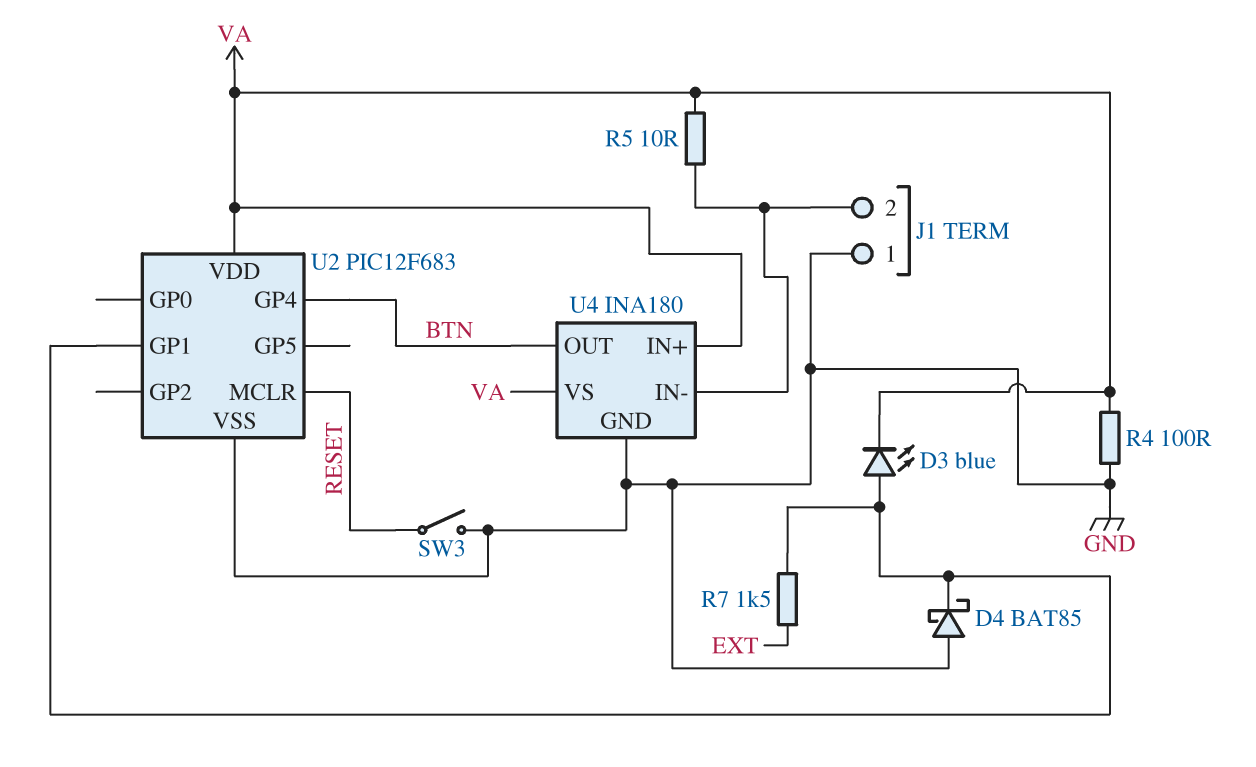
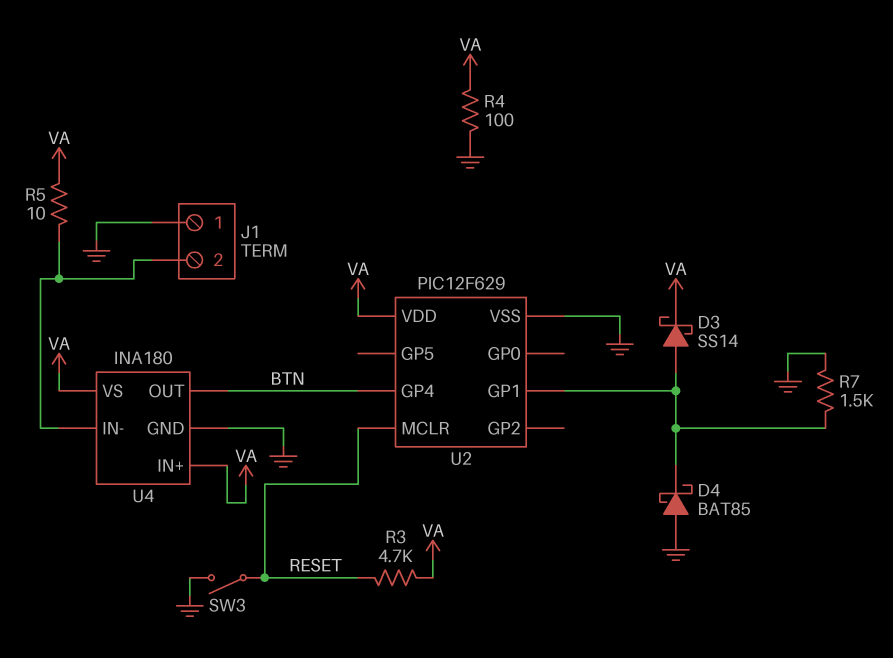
D3: LED blue (A U2/GP1, K VA) -> schottky SS14 (A U2/GP1, K VA)
R3: none -> 4.7k (RESET, VA)
R7: 1.5k (EXT, U2/GP1) -> 1.5k (GND, U2/GP1)
U2: PIC12F683 -> PIC12F629

